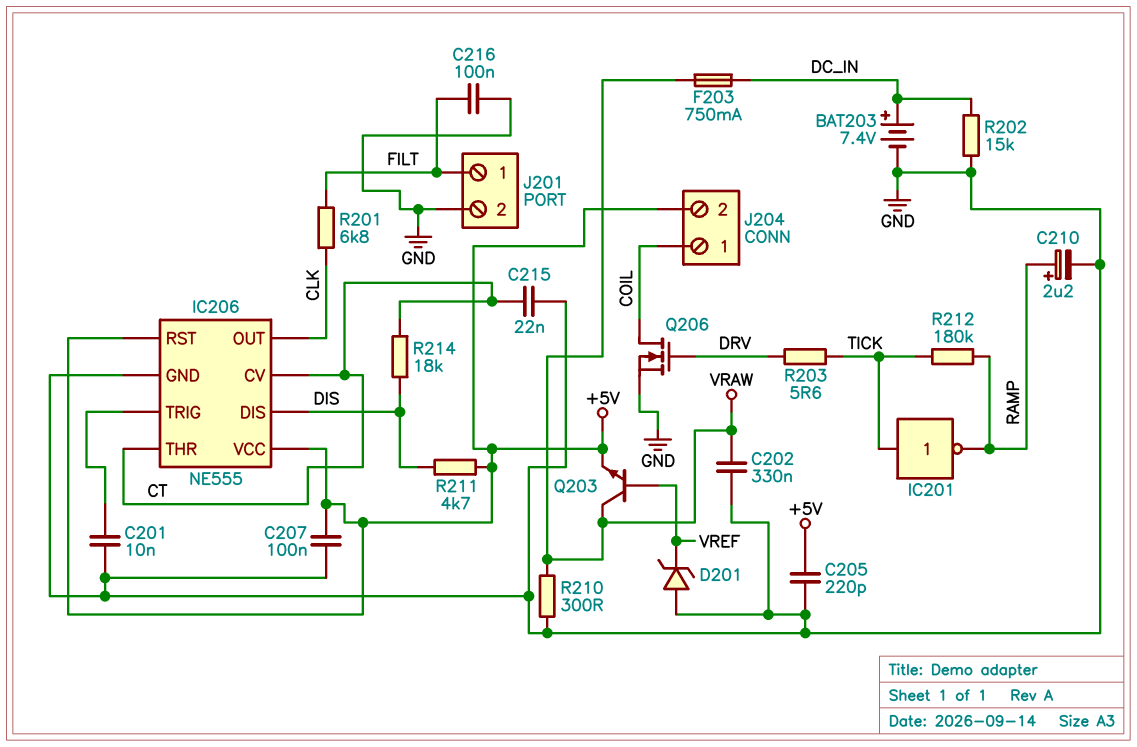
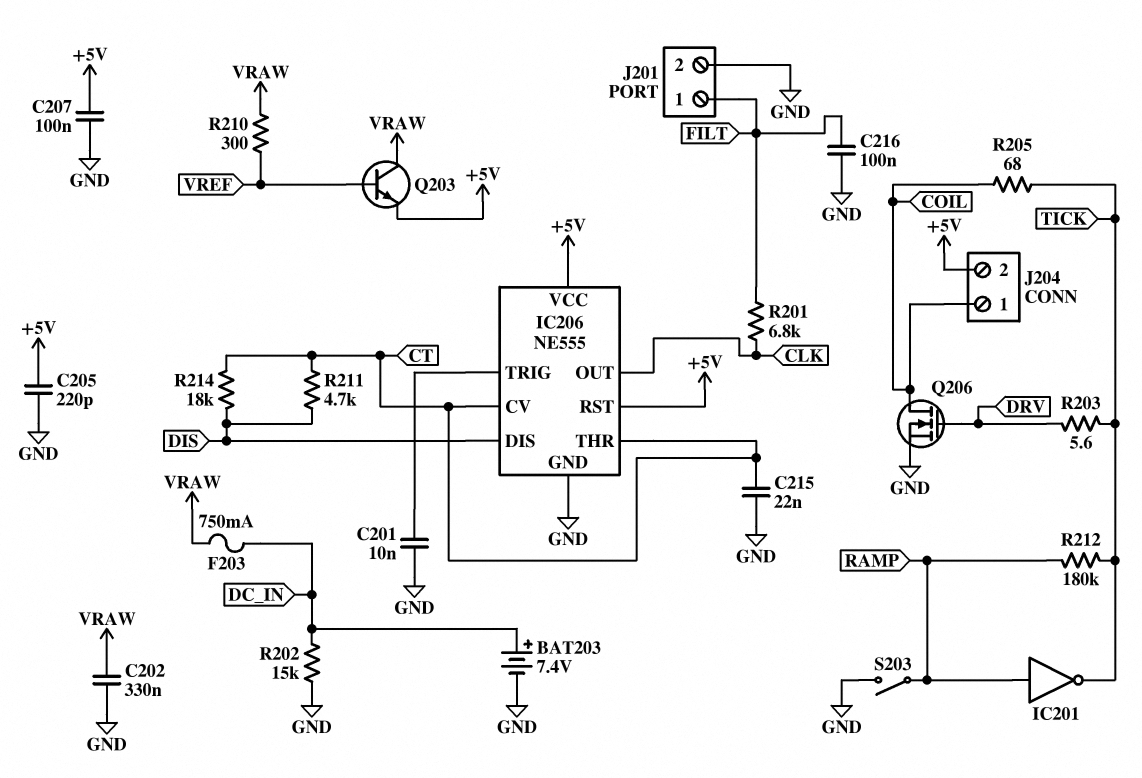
C210: 2.2uF (plus RAMP, minus GND) -> none
D201: zener (A GND, K VREF) -> none
IC201: NOT (in TICK, out RAMP) -> NOT (in RAMP, out TICK)
R205: none -> 68 (COIL, TICK)
R210: 300 (GND, VRAW) -> 300 (VRAW, VREF)
R211: 4.7k (+5V, DIS) -> 4.7k (CT, DIS)
S203: none -> switch (GND, RAMP)

